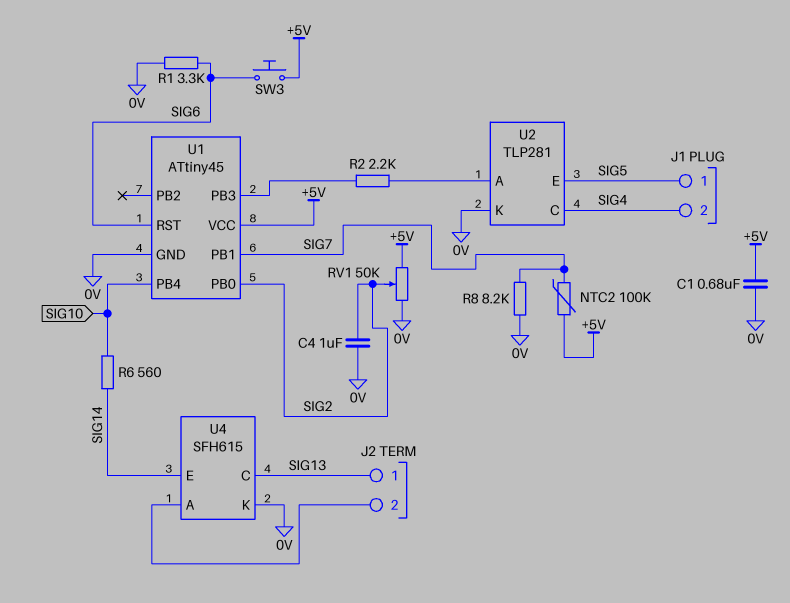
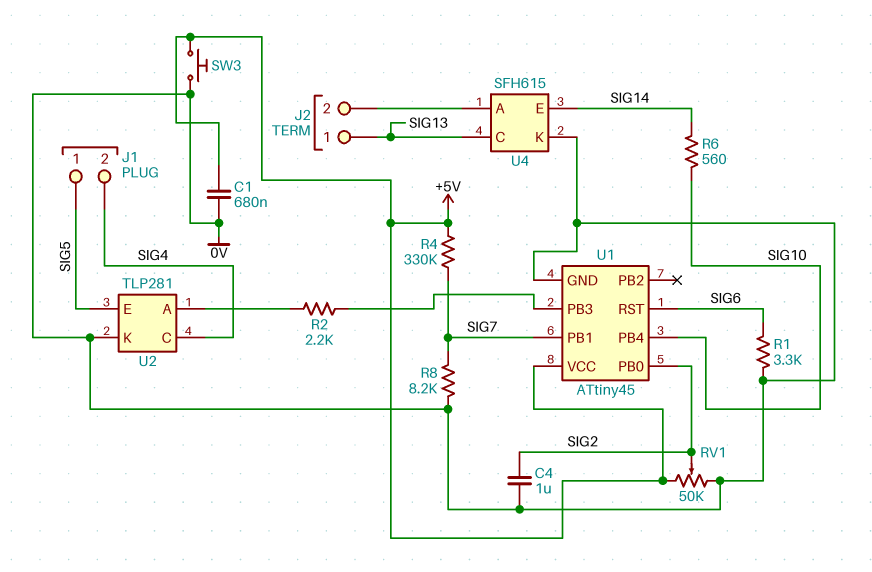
NTC2: 100k (+5V, SIG7) -> none
R4: none -> 330k (+5V, SIG7)
SW3: button (+5V, SIG6) -> button (+5V, 0V)

